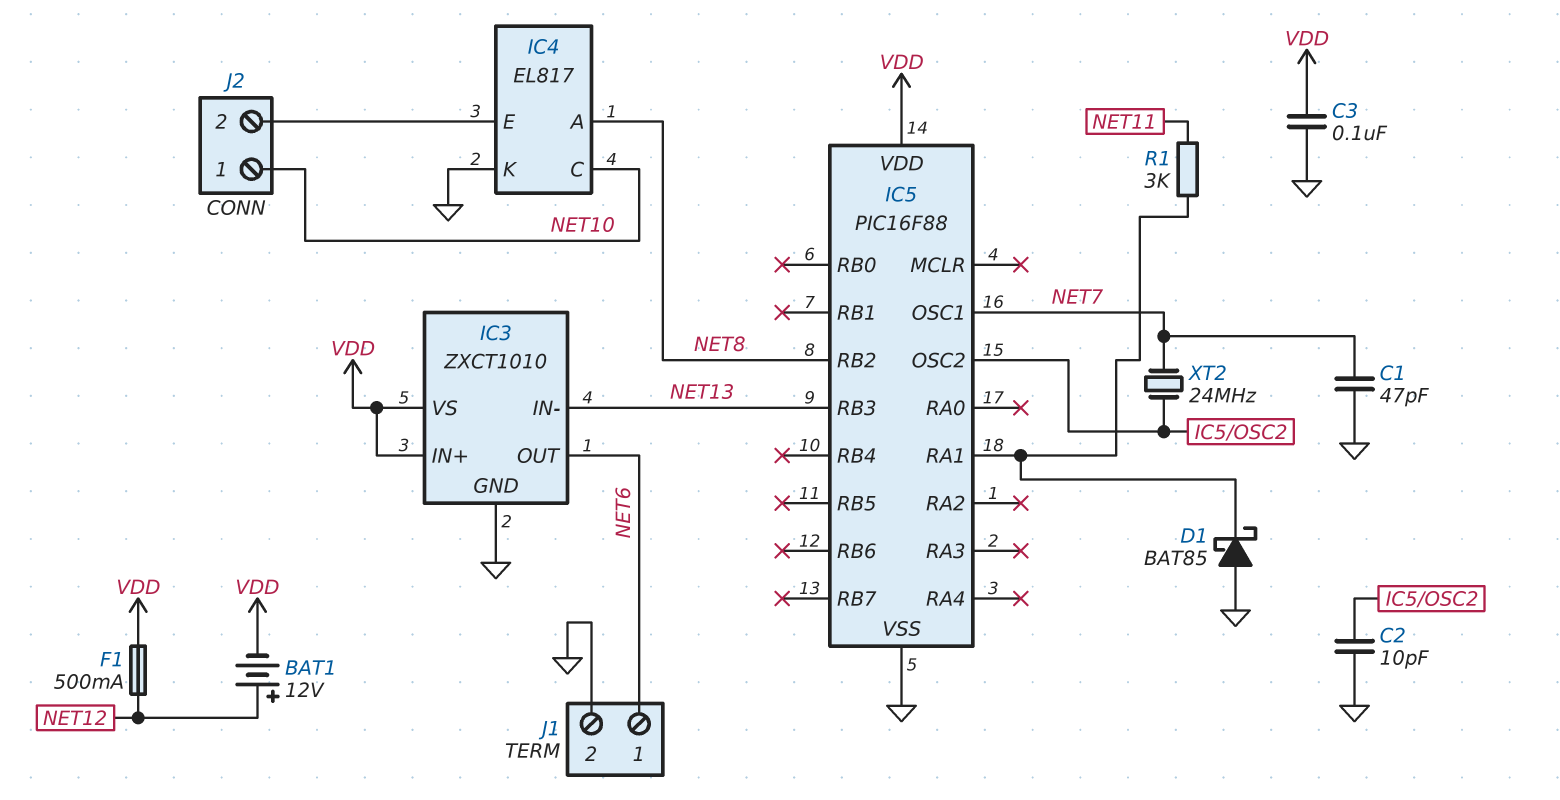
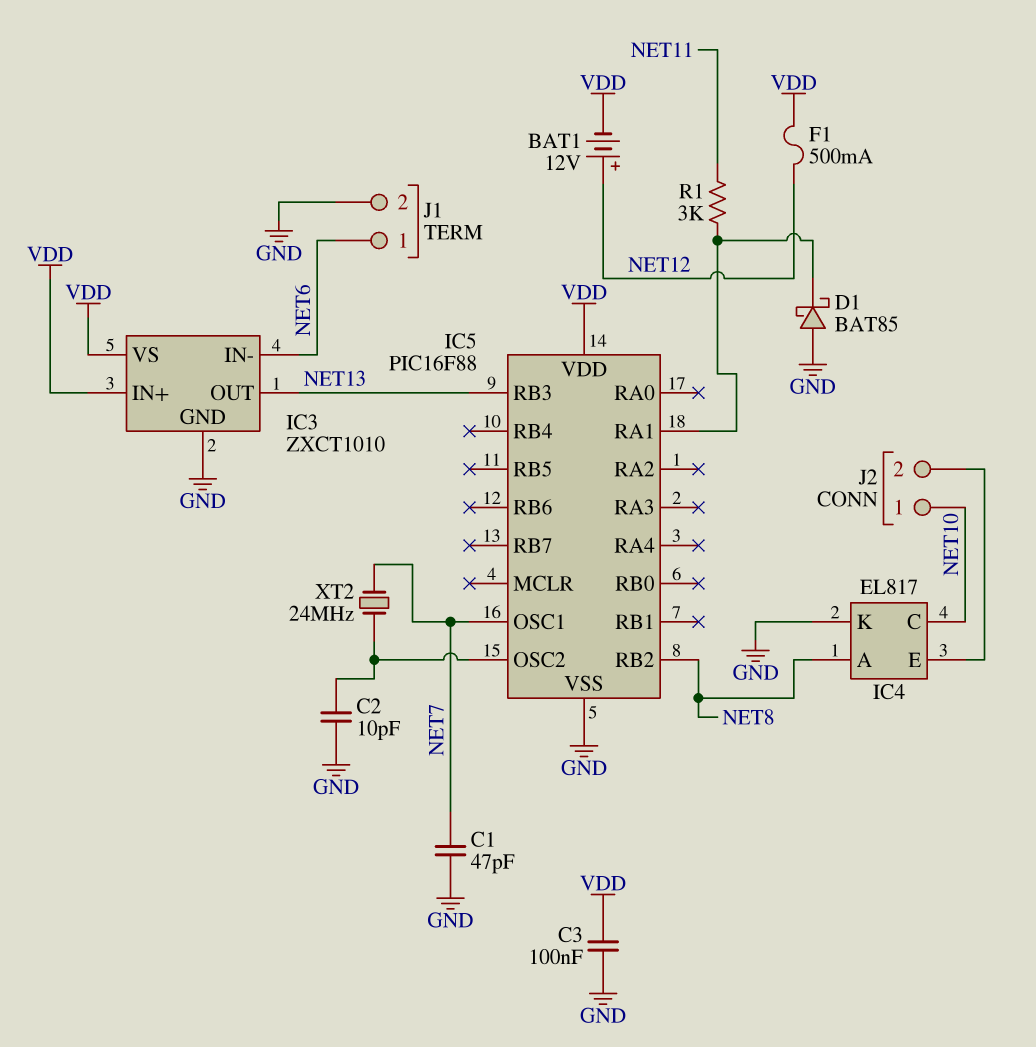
IC3 pin IN-: NET13 -> NET6
IC3 pin OUT: NET6 -> NET13

